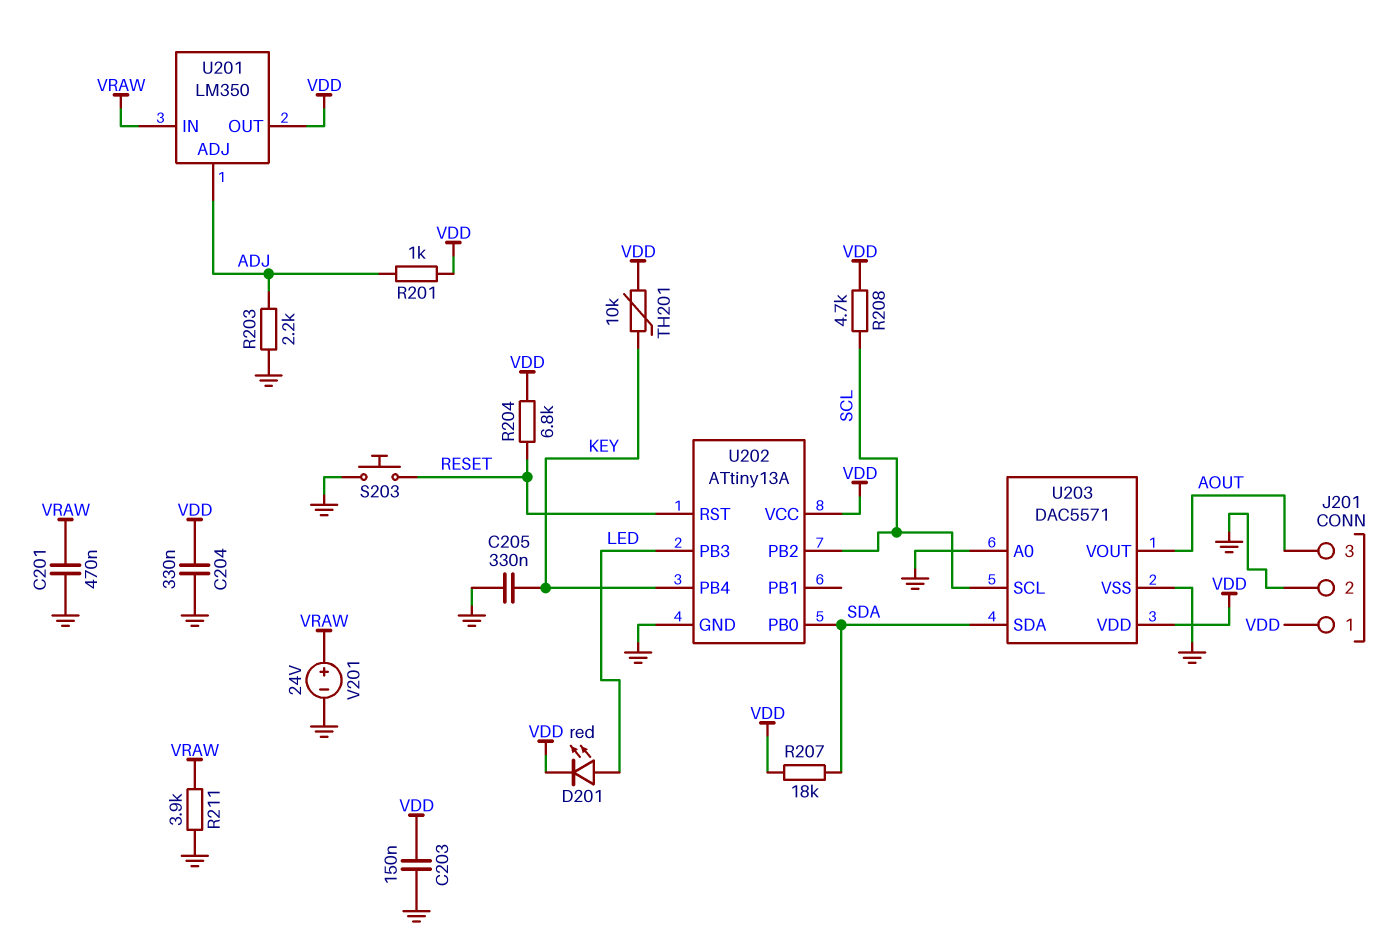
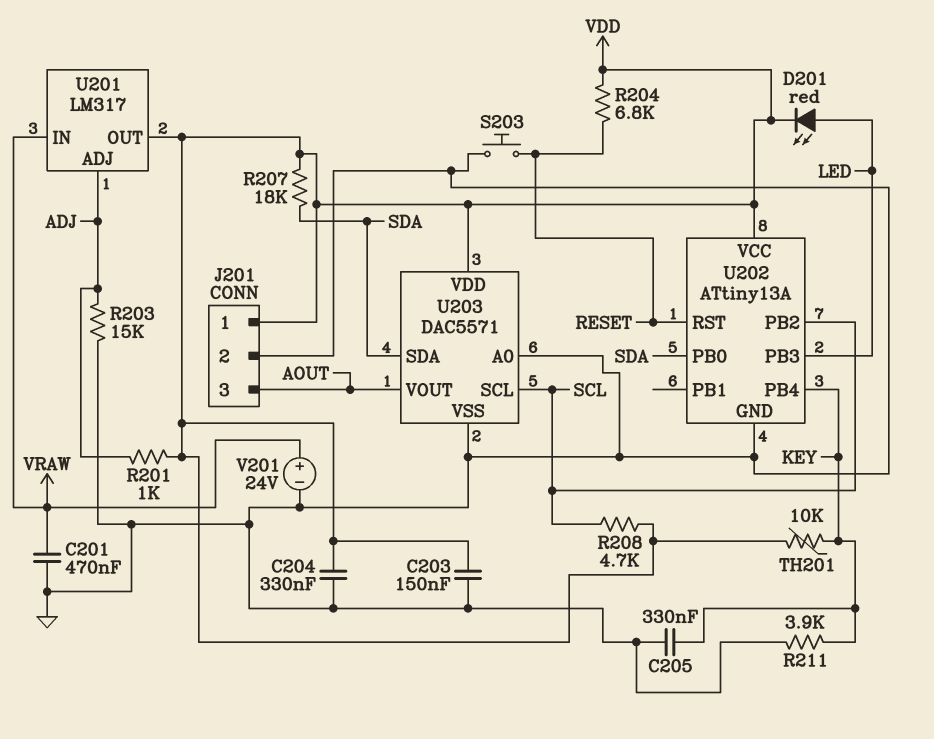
R203: 2.2k (ADJ, GND) -> 15k (ADJ, GND)
R211: 3.9k (GND, VRAW) -> 3.9k (GND, KEY)
U201: LM350 -> LM317

